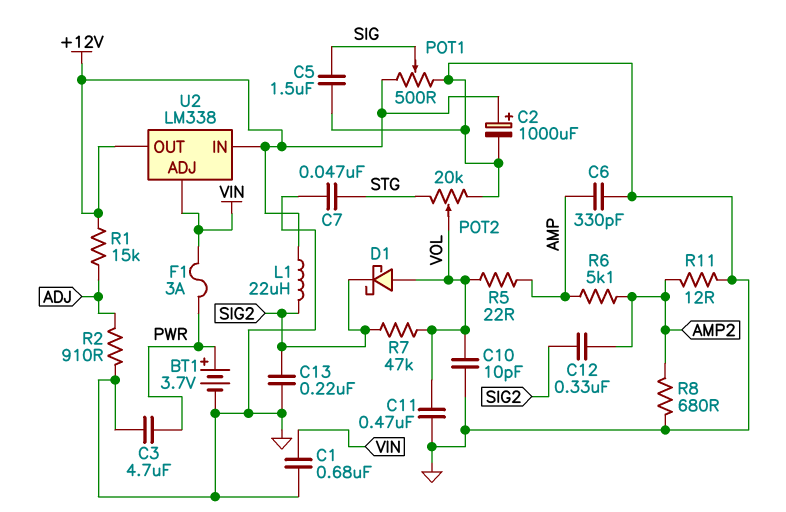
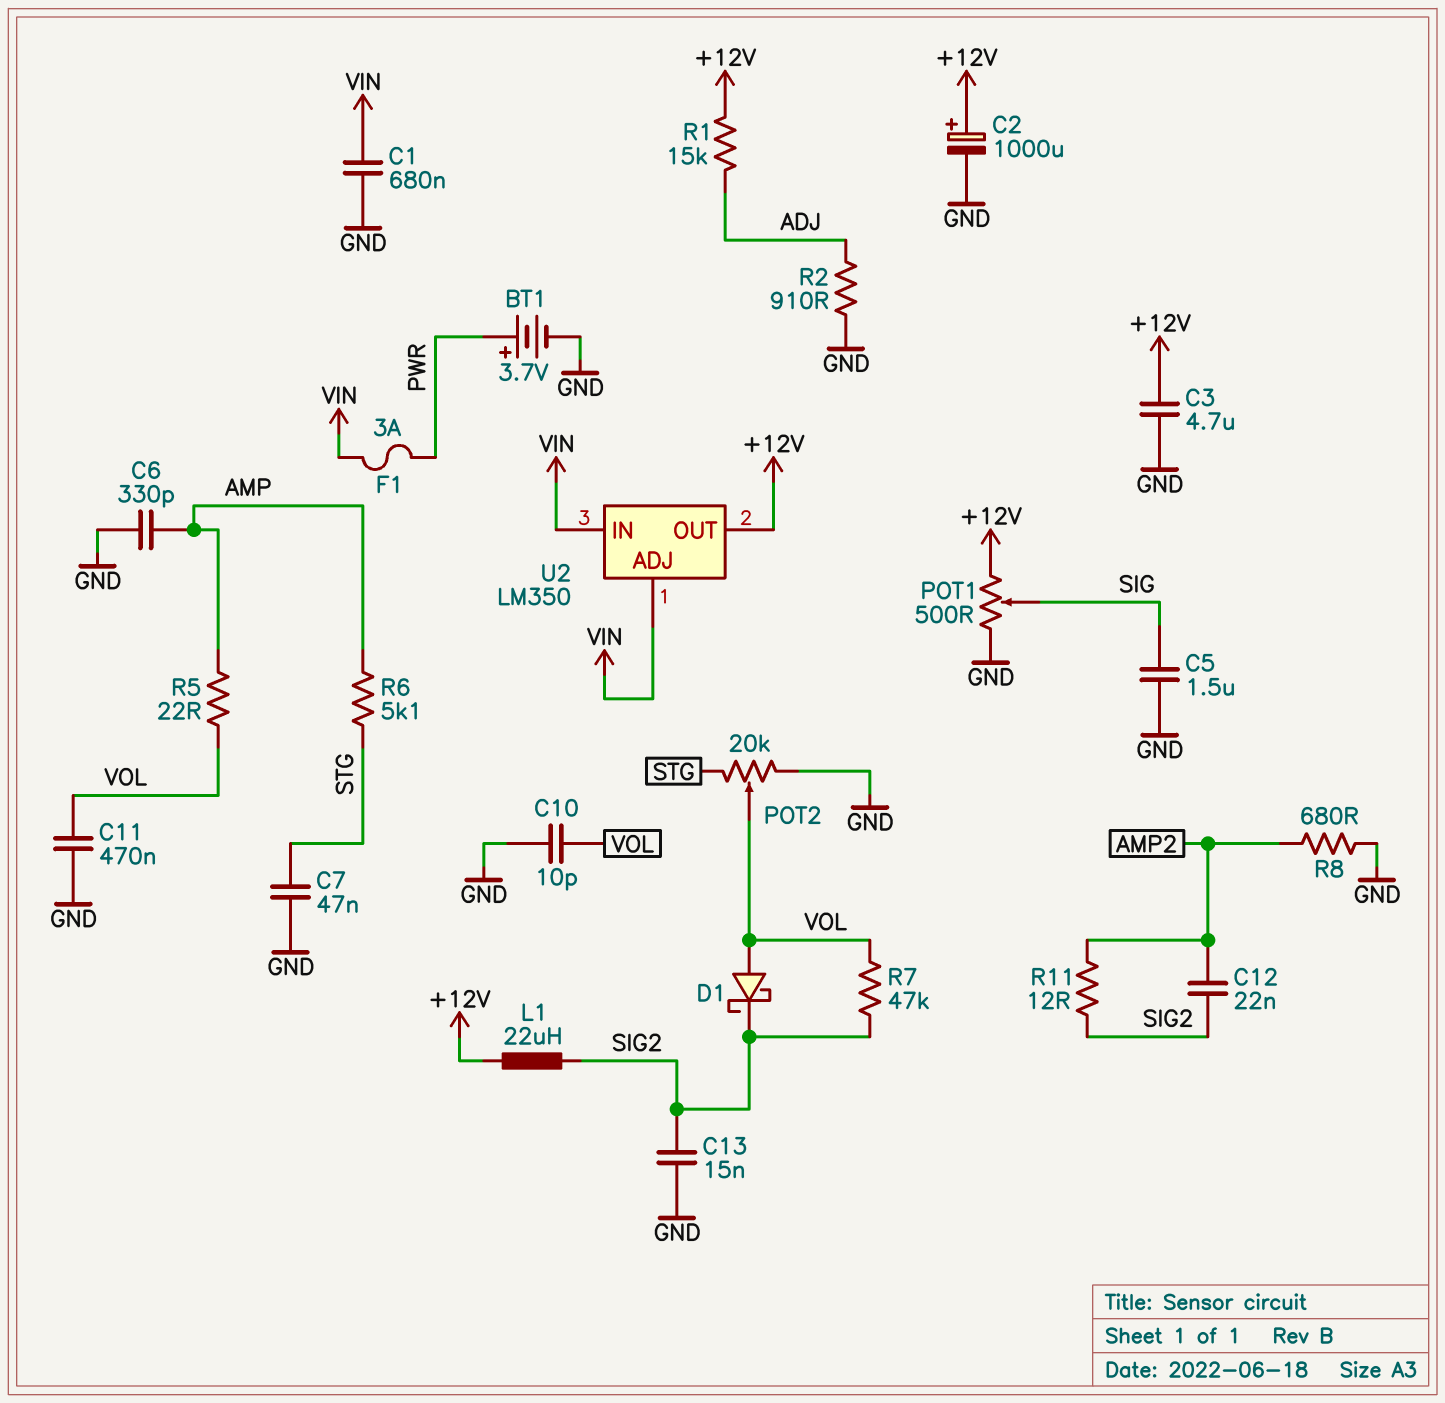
C3: 4.7uF (GND, PWR) -> 4.7uF (+12V, GND)
C12: 330nF (AMP2, SIG2) -> 22nF (AMP2, SIG2)
C13: 220nF (GND, SIG2) -> 15nF (GND, SIG2)
R6: 5.1k (AMP, AMP2) -> 5.1k (AMP, STG)
R11: 12 (AMP2, GND) -> 12 (AMP2, SIG2)
U2: LM338 -> LM350
U2 pin IN: +12V -> VIN

